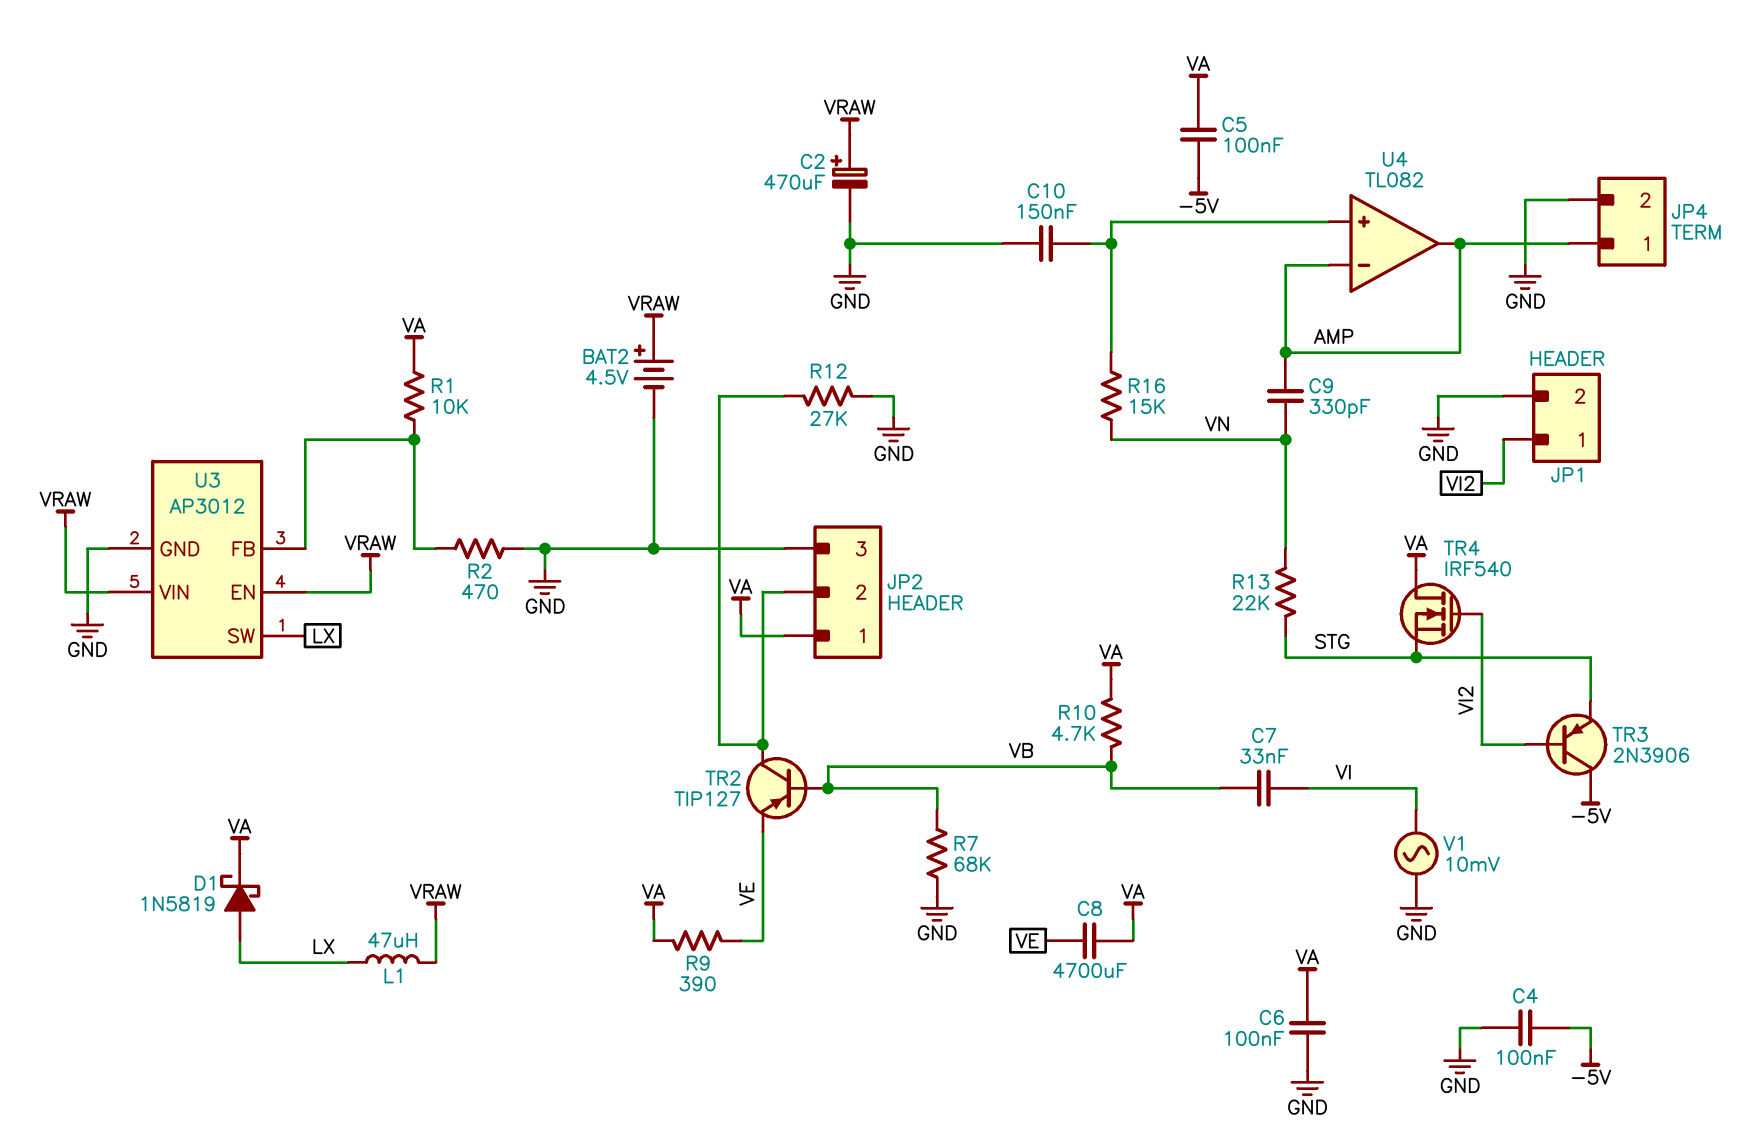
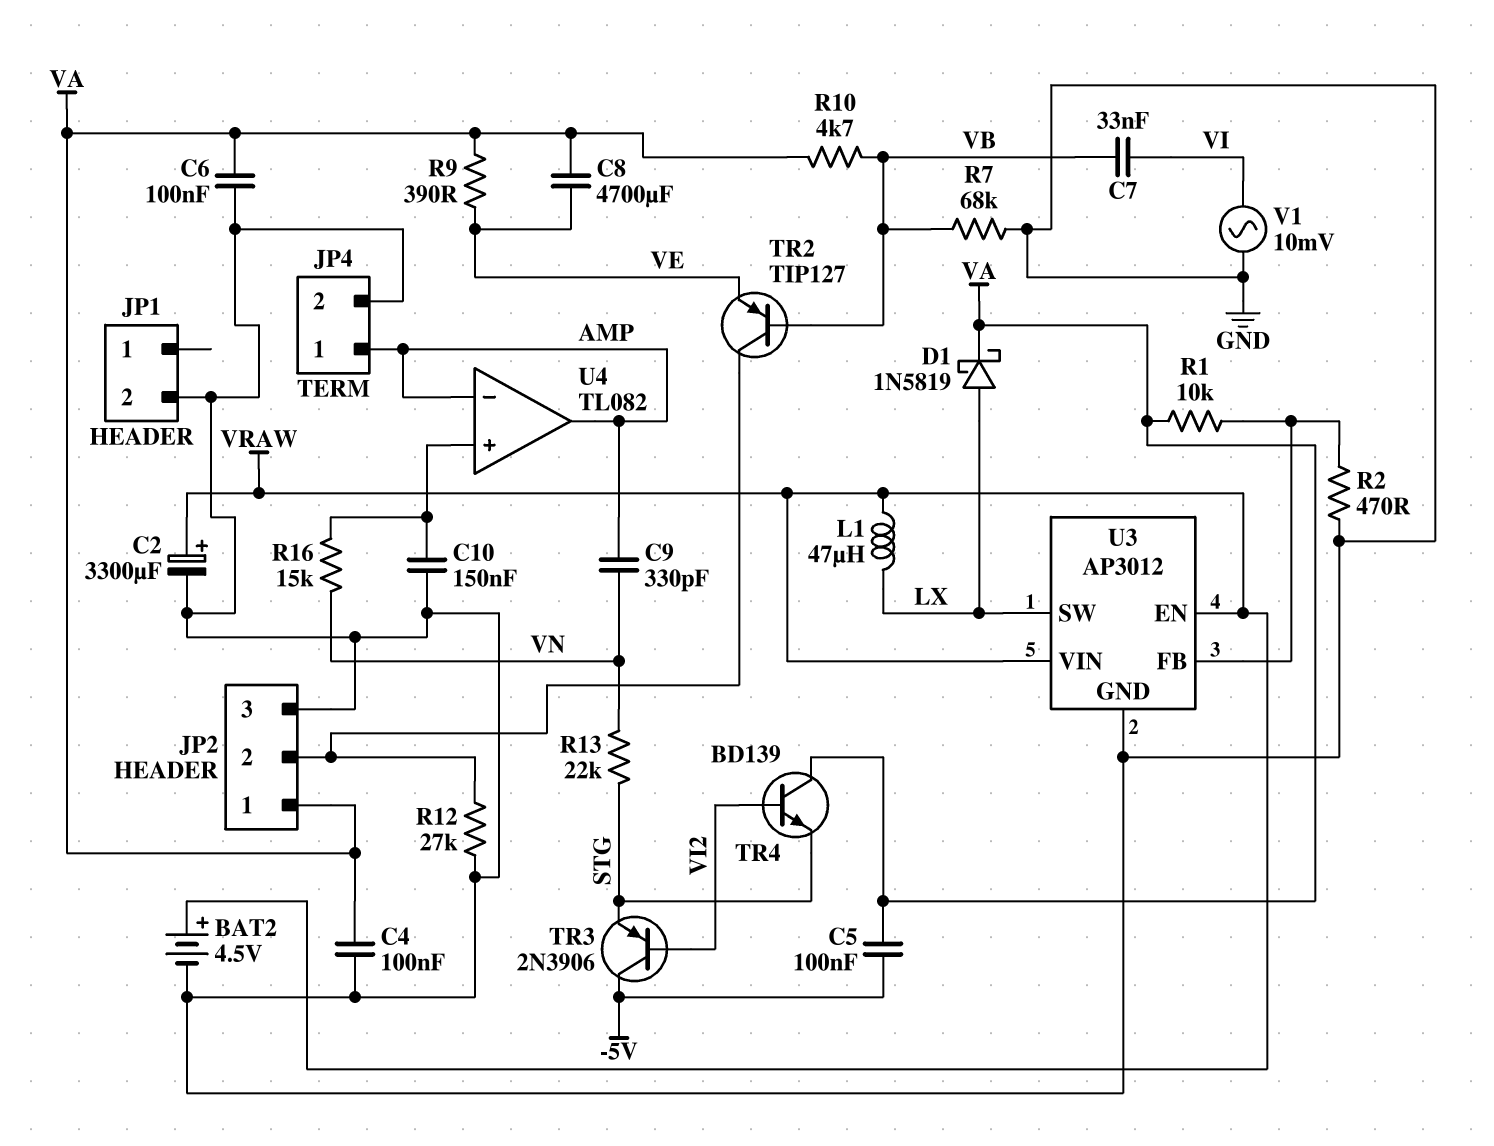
C2: 470uF (plus VRAW, minus GND) -> 3300uF (plus VRAW, minus GND)
C4: 100nF (-5V, GND) -> 100nF (GND, VA)
JP1 pin 1: VI2 -> none
TR4: NMOS IRF540 (G VI2, D VA, S STG) -> NPN BD139 (B VI2, C VA, E STG)

